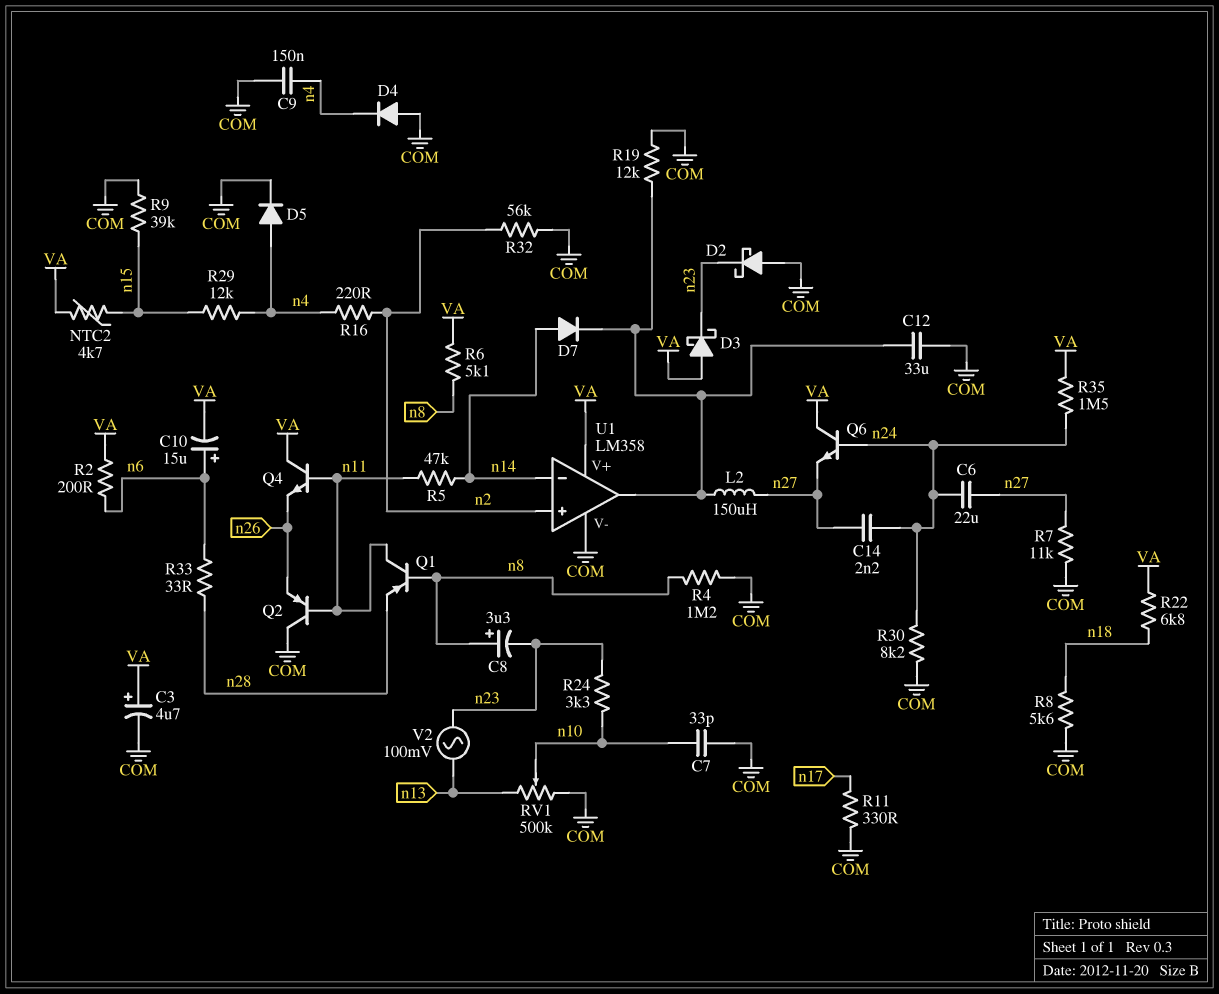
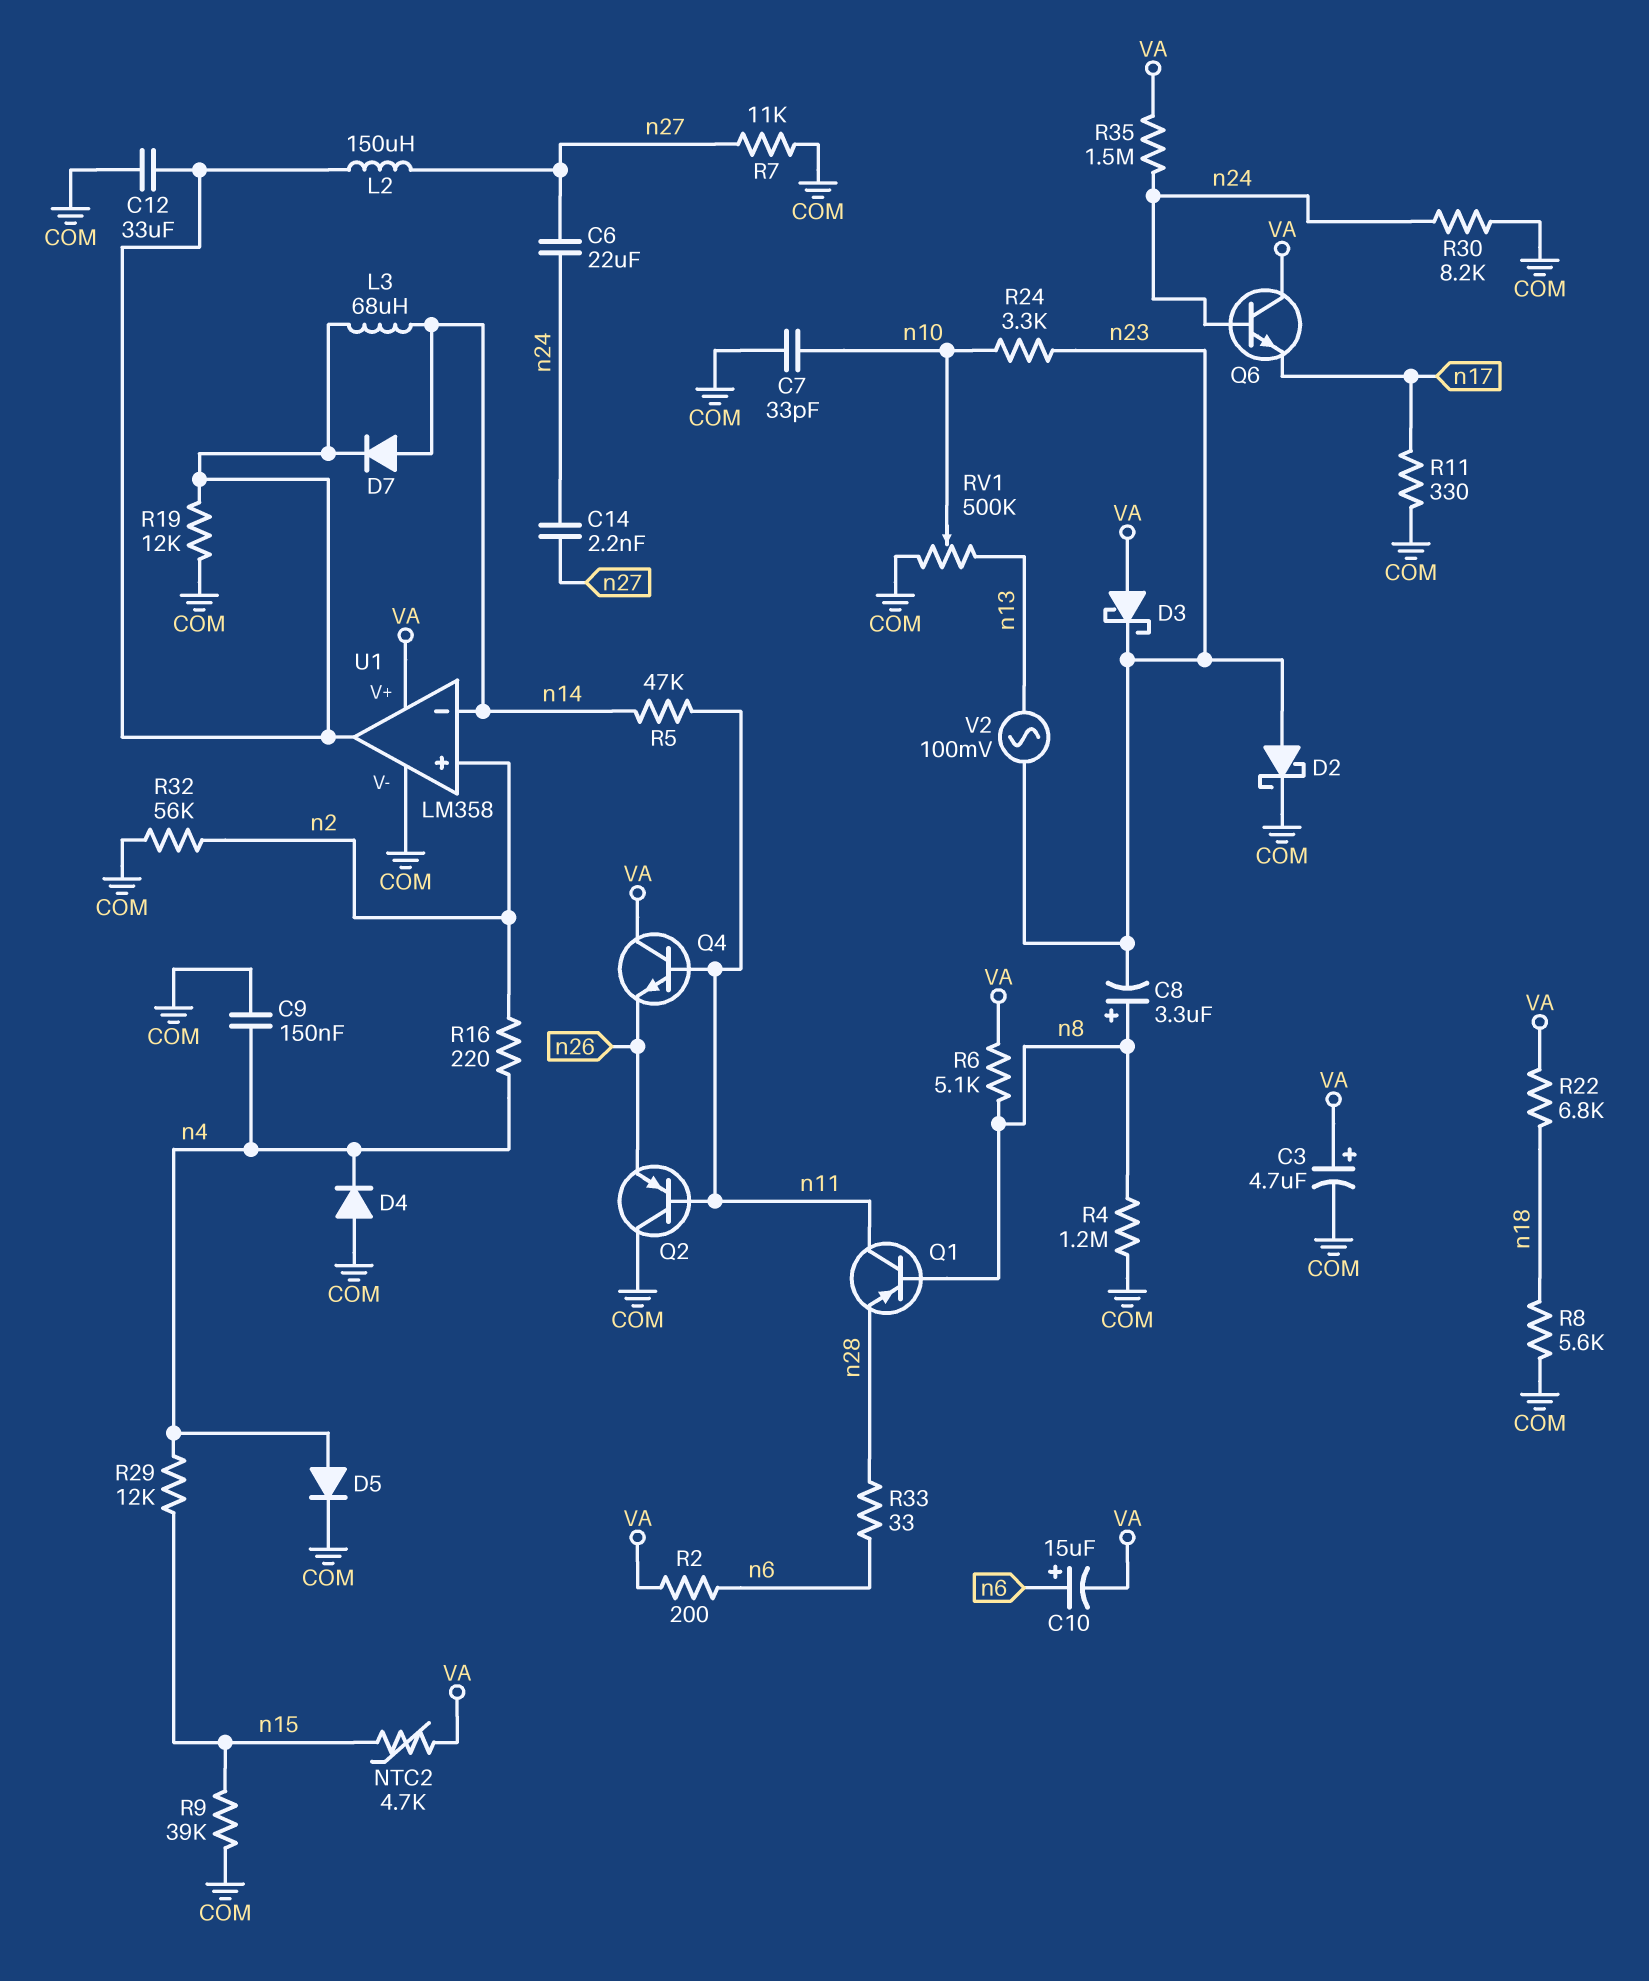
D2: schottky (A COM, K n23) -> schottky (A n23, K COM)
L3: none -> 68uH (U1/out, n14)
Q6: NPN (B n24, C VA, E n27) -> NPN (B n24, C VA, E n17)

